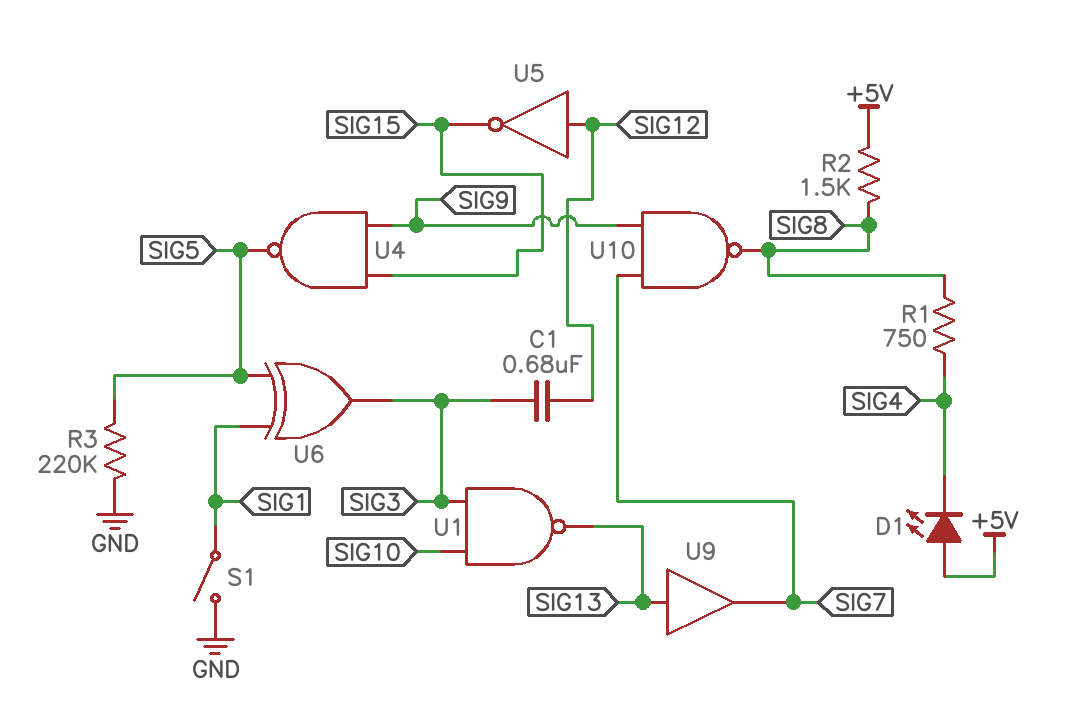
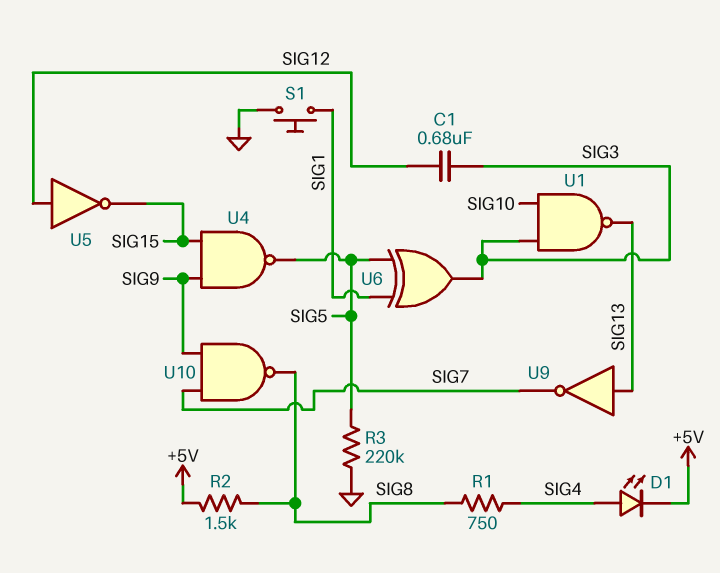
D1: LED (A +5V, K SIG4) -> LED (A SIG4, K +5V)
S1: switch (GND, SIG1) -> button (GND, SIG1)
U9: buffer (in SIG13, out SIG7) -> NOT (in SIG13, out SIG7)

